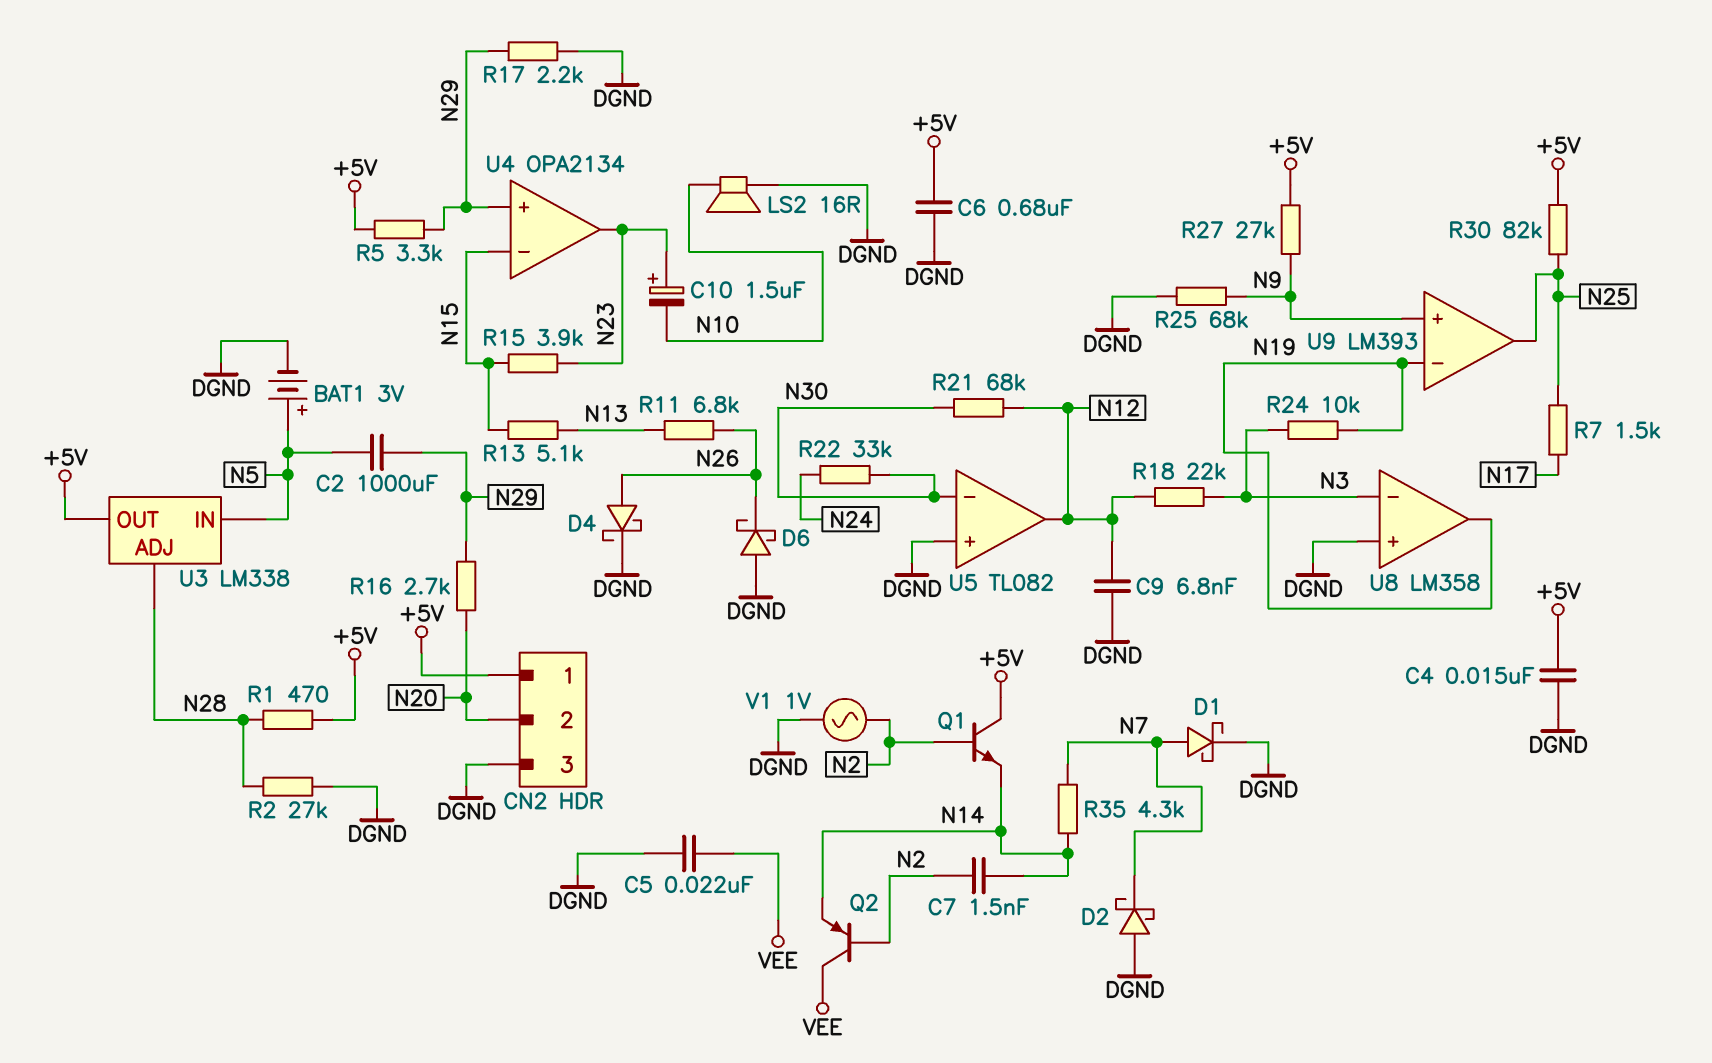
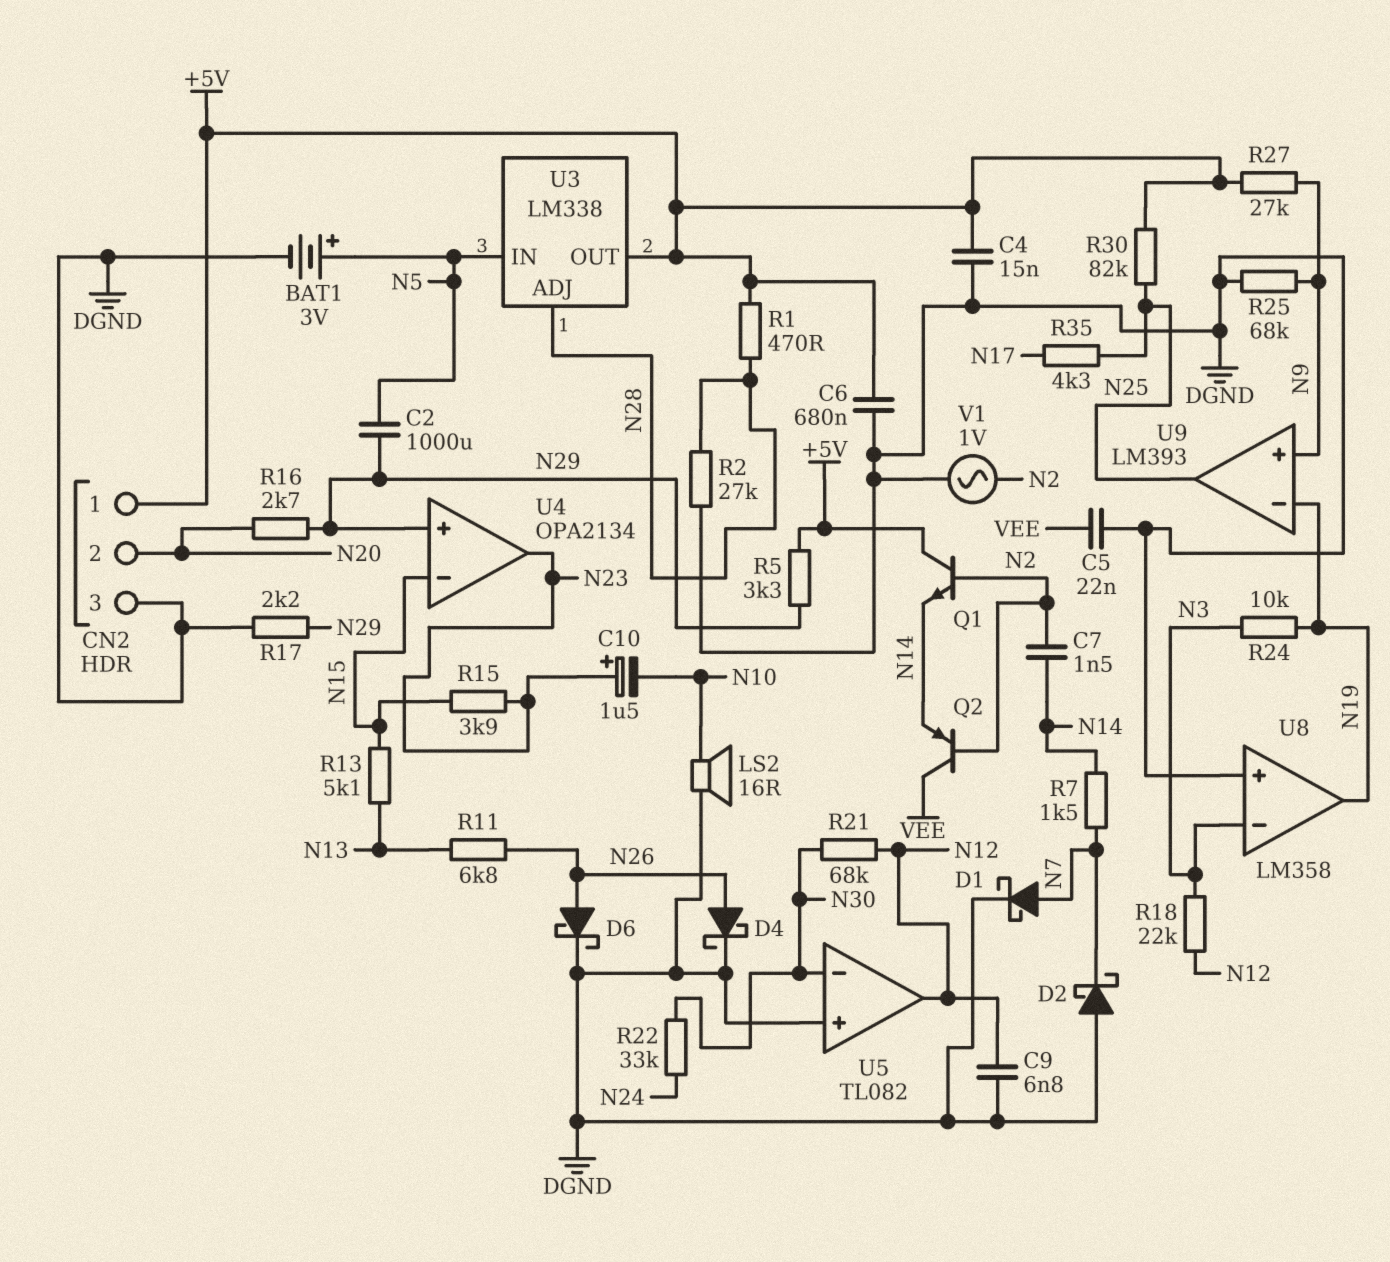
D6: schottky (A DGND, K N26) -> schottky (A N26, K DGND)
R7: 1.5k (N17, N25) -> 1.5k (N7, N14)
R35: 4.3k (N7, N14) -> 4.3k (N17, N25)

